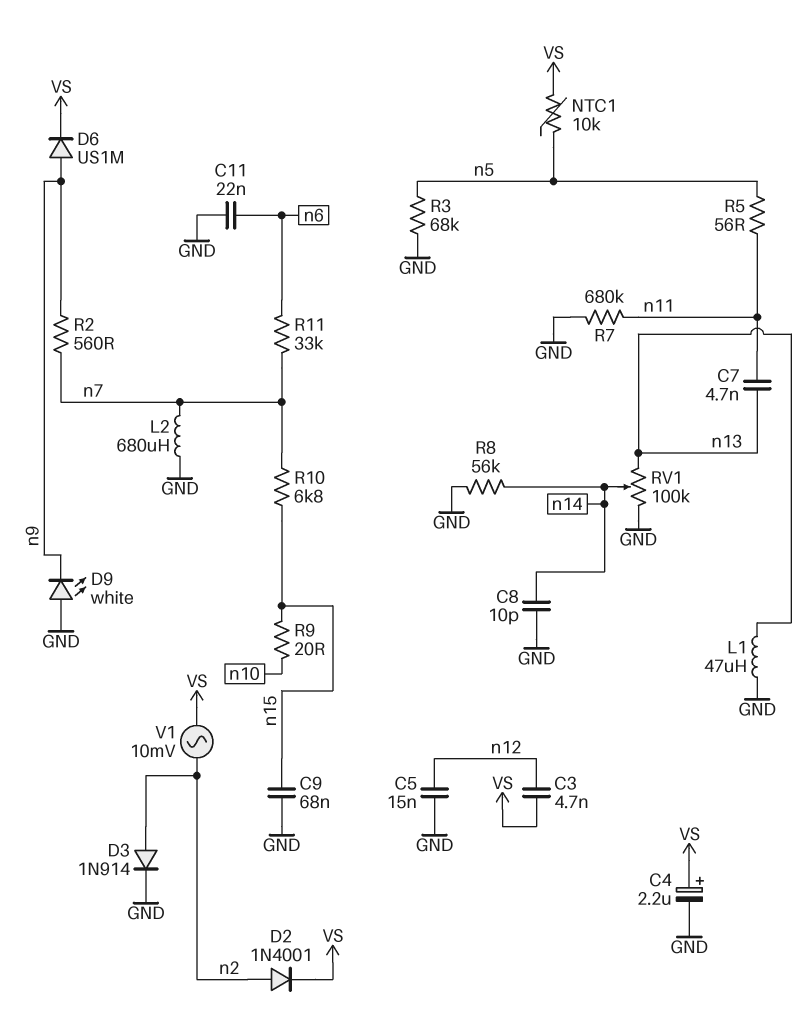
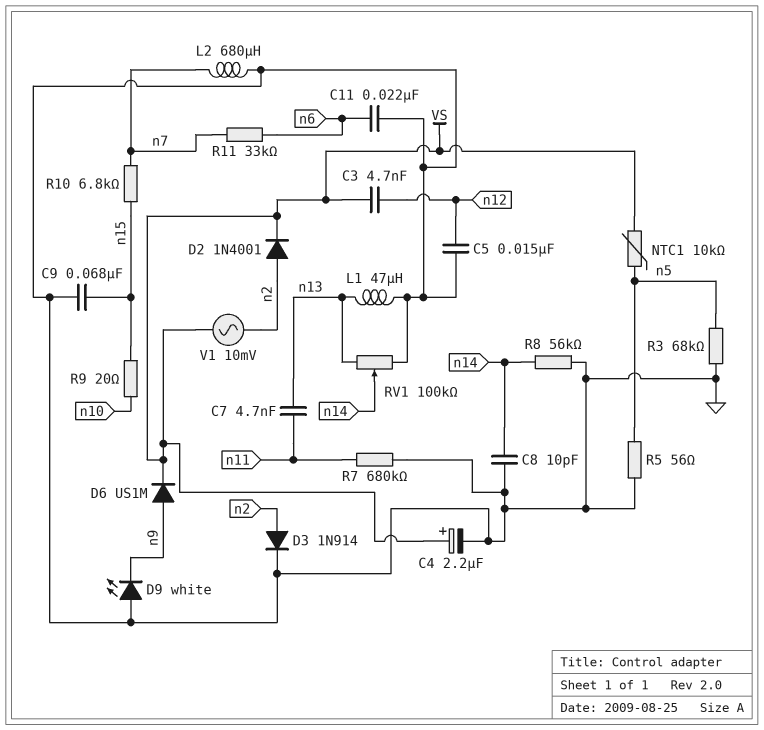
R2: 560 (n7, n9) -> none
R5: 56 (n5, n11) -> 56 (GND, n5)

